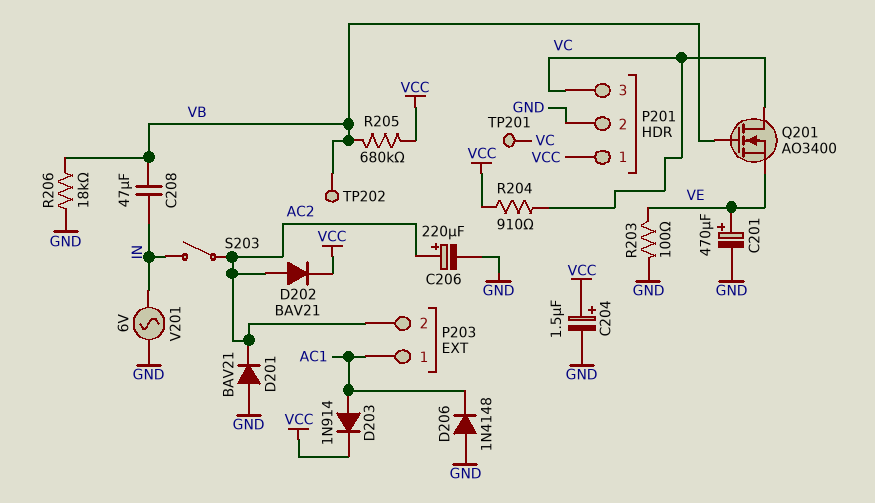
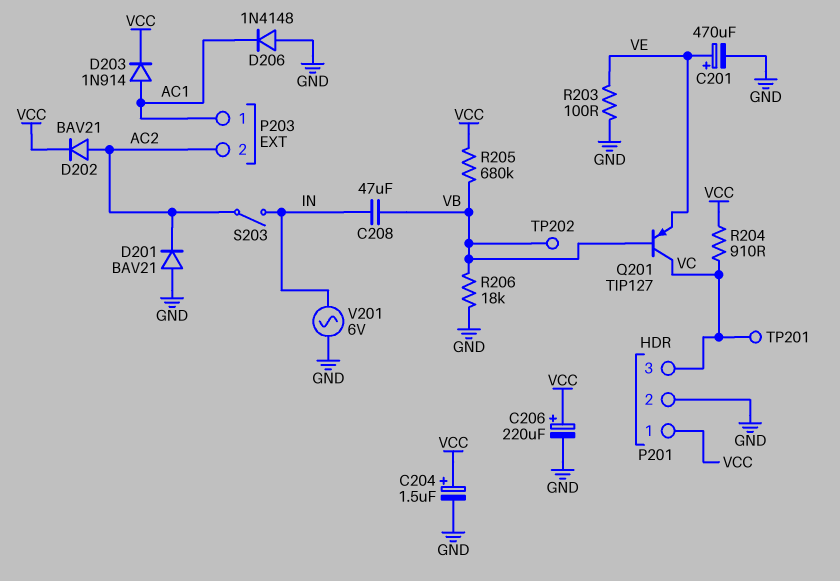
C206: 220uF (plus AC2, minus GND) -> 220uF (plus VCC, minus GND)
Q201: NMOS AO3400 (G VB, D VC, S VE) -> PNP TIP127 (B VB, C VC, E VE)

